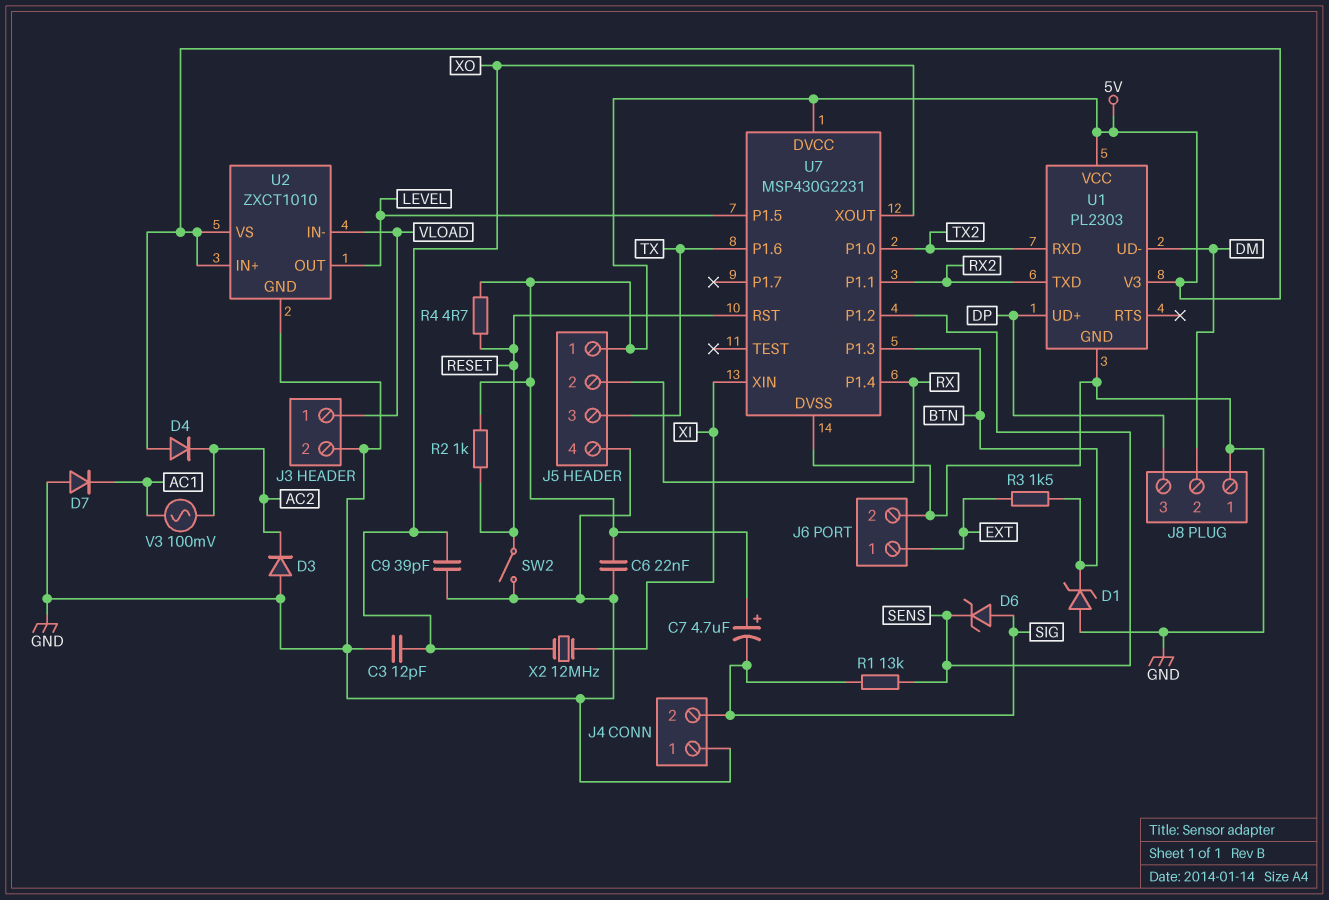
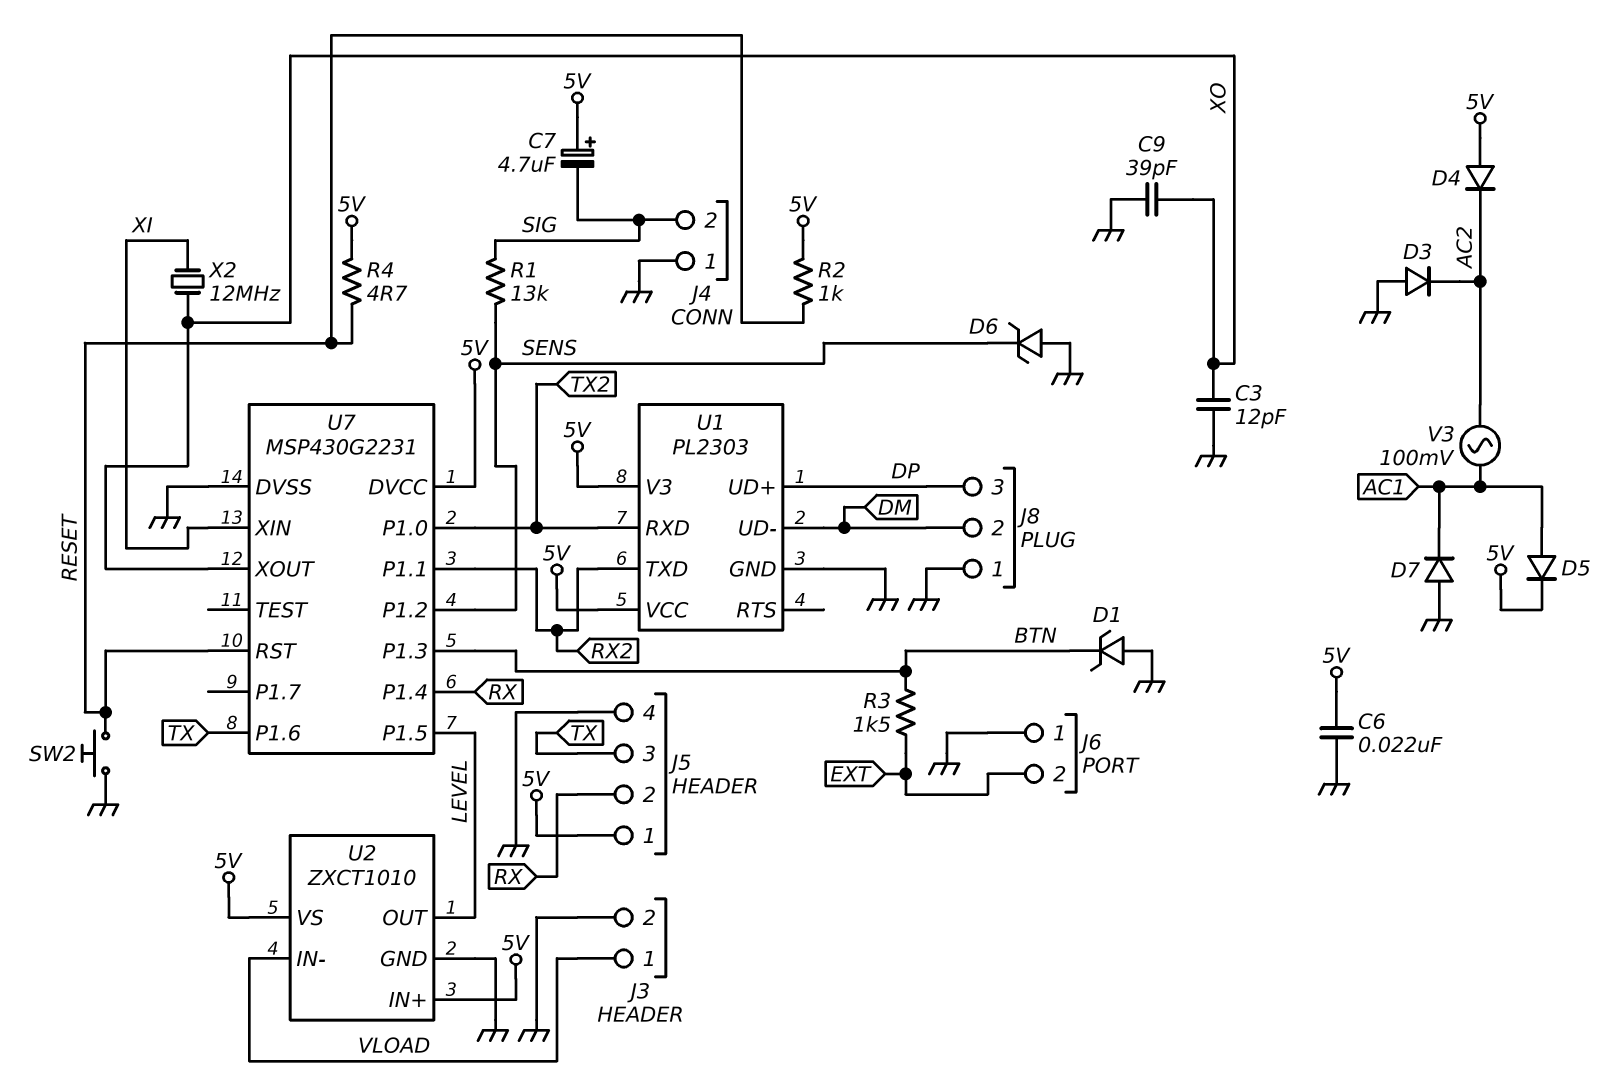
D5: none -> diode (A AC1, K 5V)
D6: zener (A SIG, K SENS) -> zener (A GND, K SENS)
J6 pin 1: EXT -> GND
J6 pin 2: GND -> EXT
SW2: switch (GND, RESET) -> button (GND, RESET)

